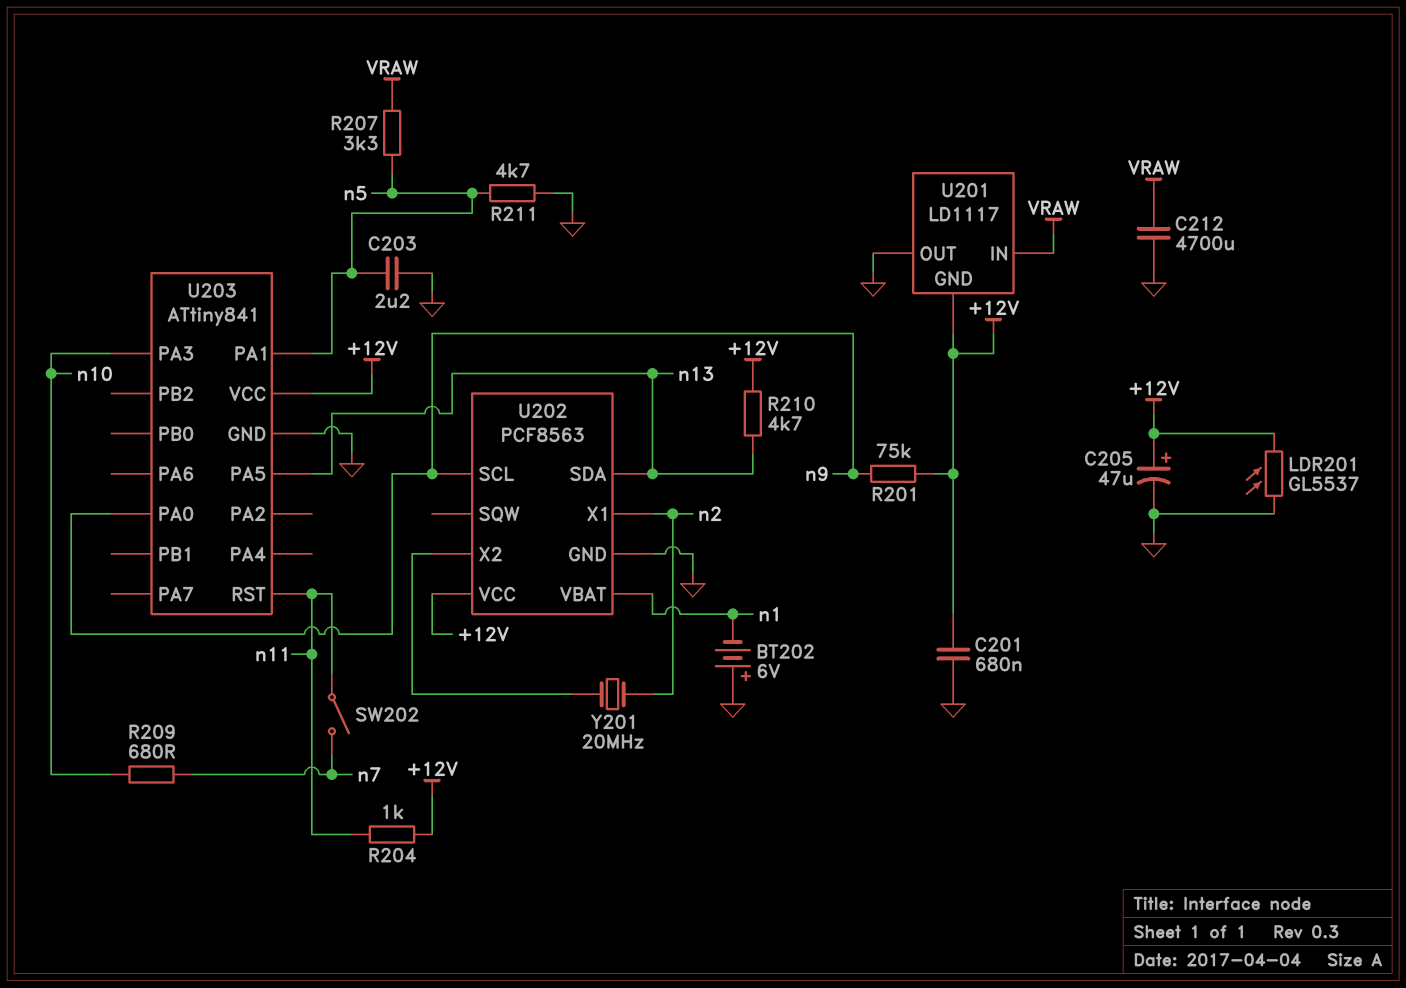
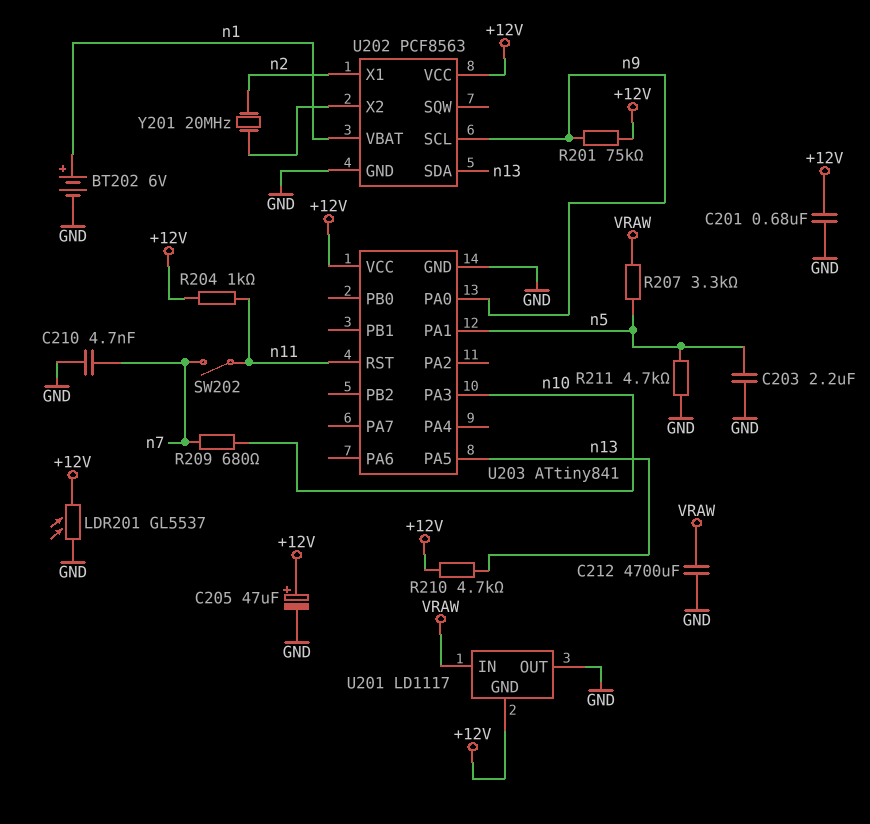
BT202: 6V (plus GND, minus n1) -> 6V (plus n1, minus GND)
C210: none -> 4.7nF (GND, n7)

